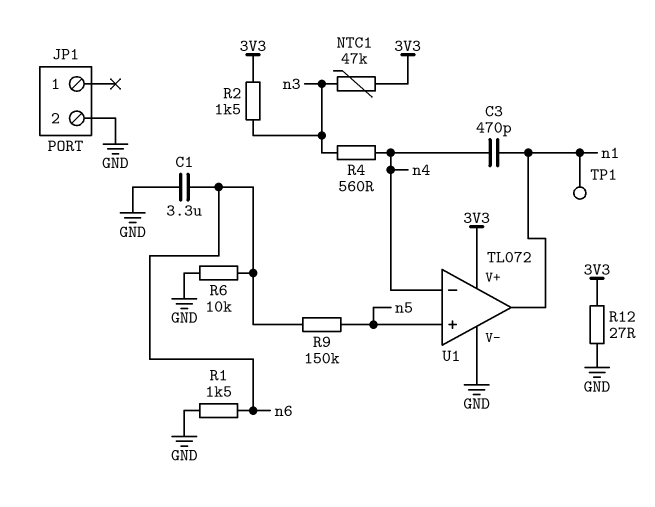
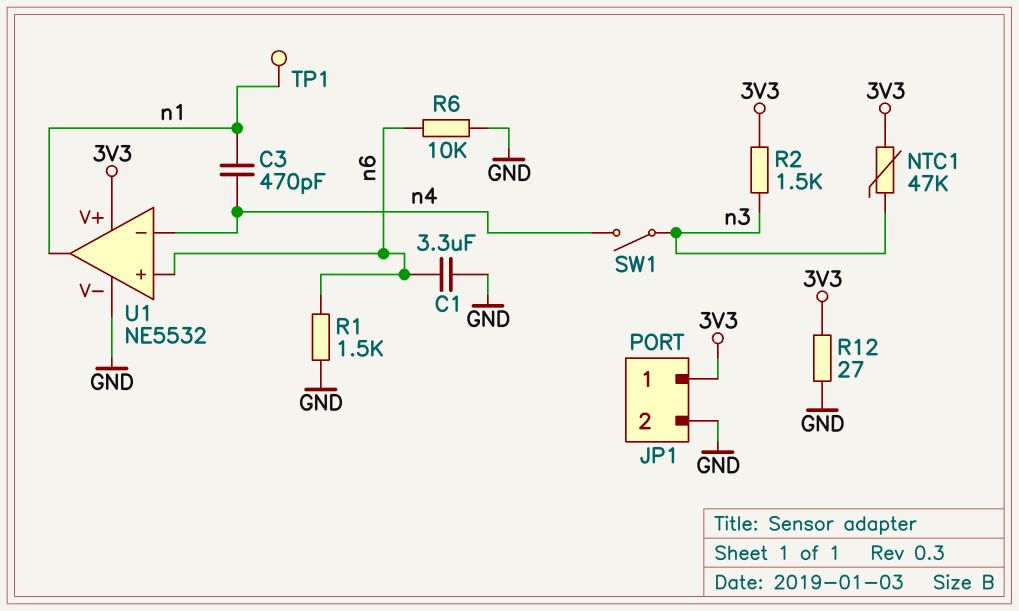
JP1 pin 1: none -> 3V3
R4: 560 (n3, n4) -> none
R9: 150k (n5, n6) -> none
SW1: none -> switch (n3, n4)
U1: TL072 -> NE5532
U1 pin in+: n5 -> n6

